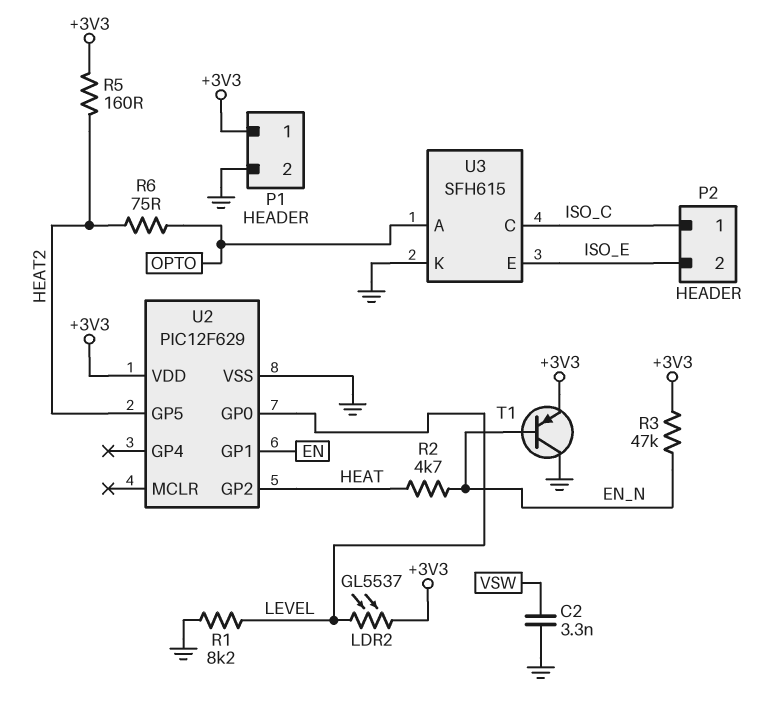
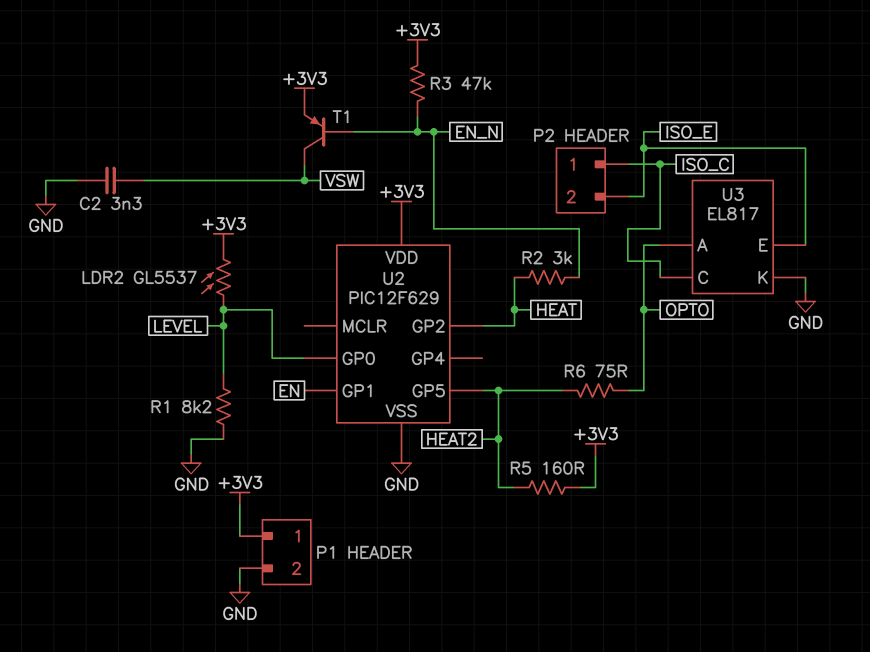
R2: 4.7k (EN_N, HEAT) -> 3k (EN_N, HEAT)
T1: PNP (B EN_N, C GND, E +3V3) -> PNP (B EN_N, C VSW, E +3V3)
U3: SFH615 -> EL817

